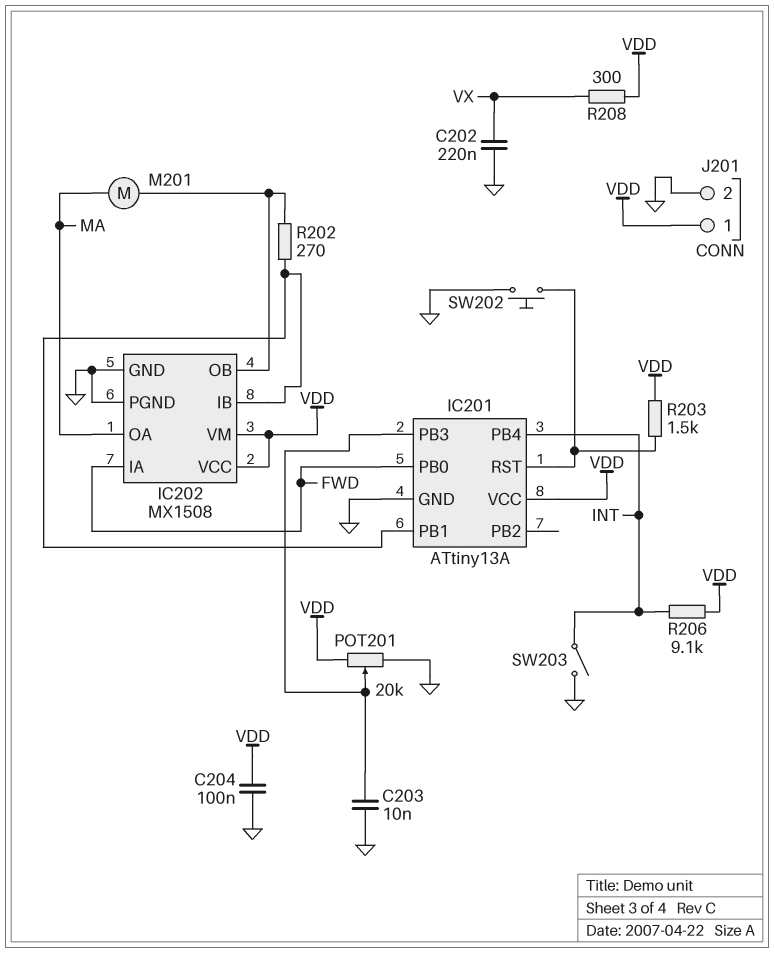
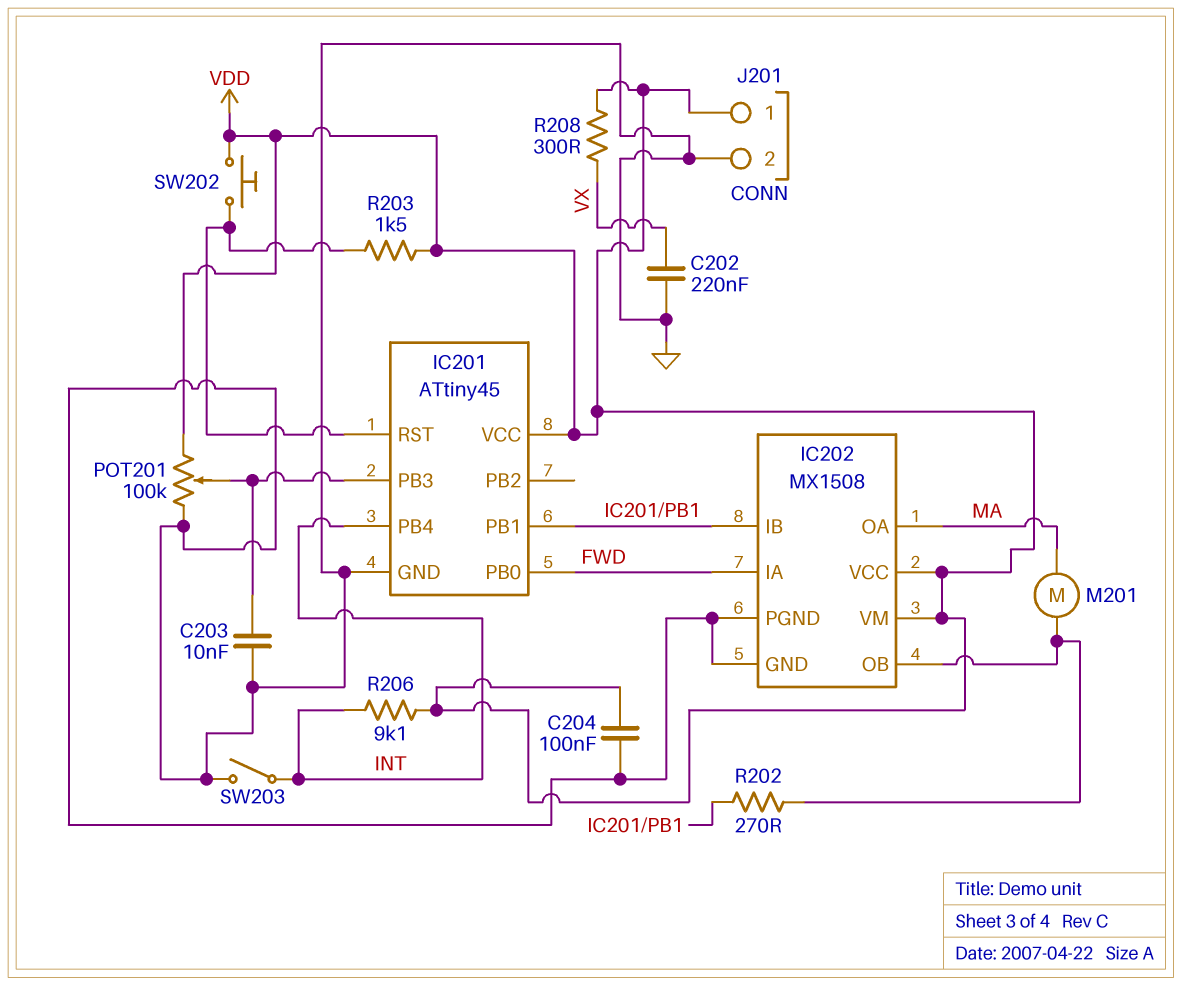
IC201: ATtiny13A -> ATtiny45
POT201: 20k (GND, VDD, wiper IC201/PB3) -> 100k (GND, VDD, wiper IC201/PB3)
SW202: button (GND, IC201/RST) -> button (IC201/RST, VDD)

